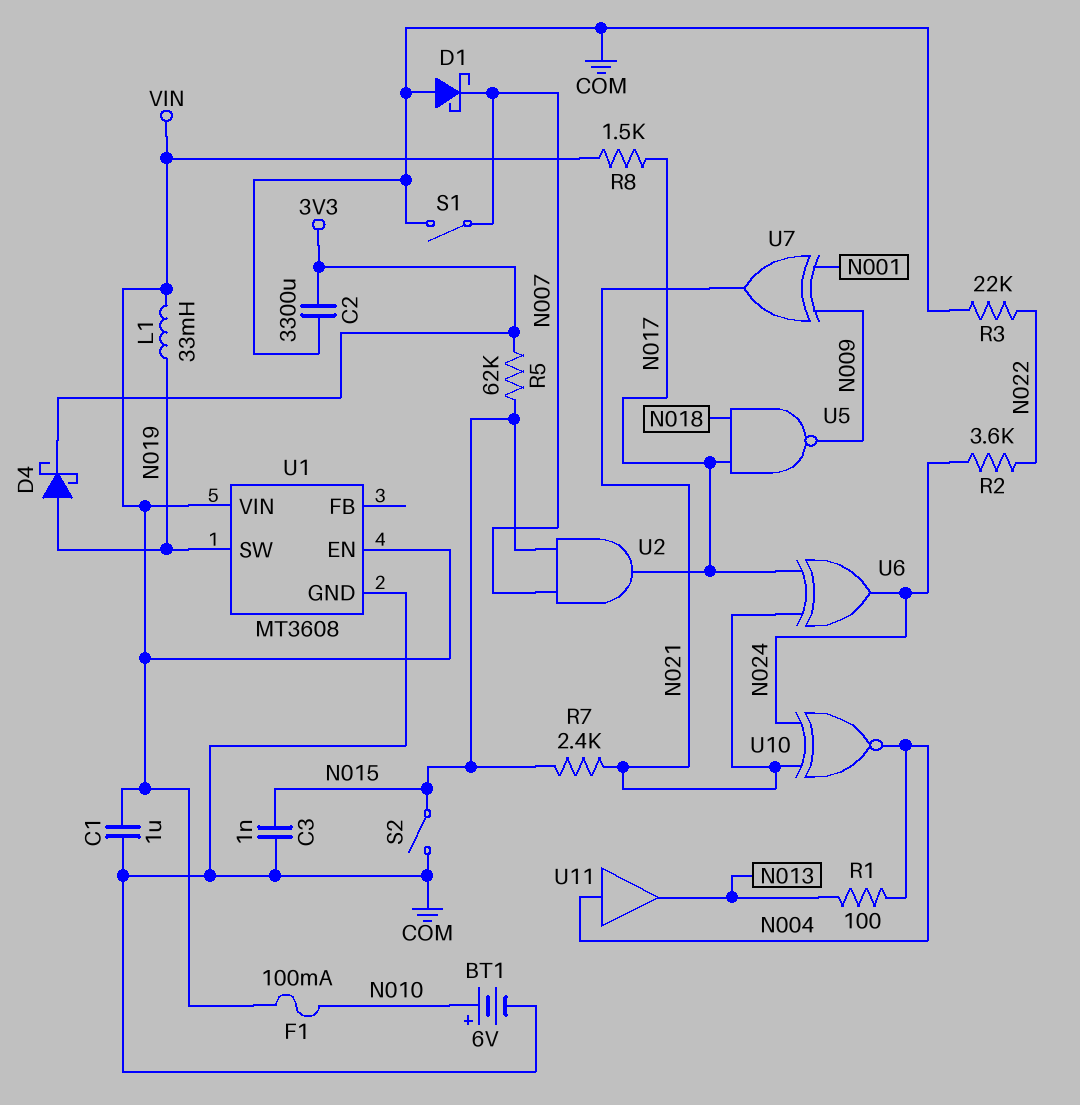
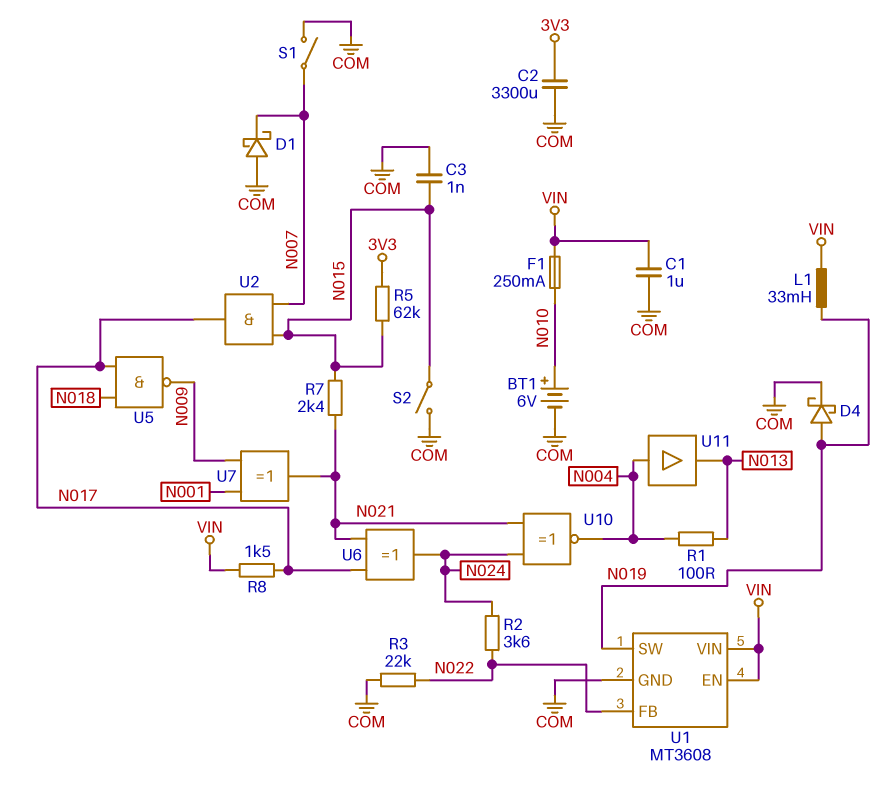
D4: schottky (A N019, K 3V3) -> schottky (A N019, K COM)
F1: 100mA (N010, VIN) -> 250mA (N010, VIN)
U1 pin FB: none -> N022

